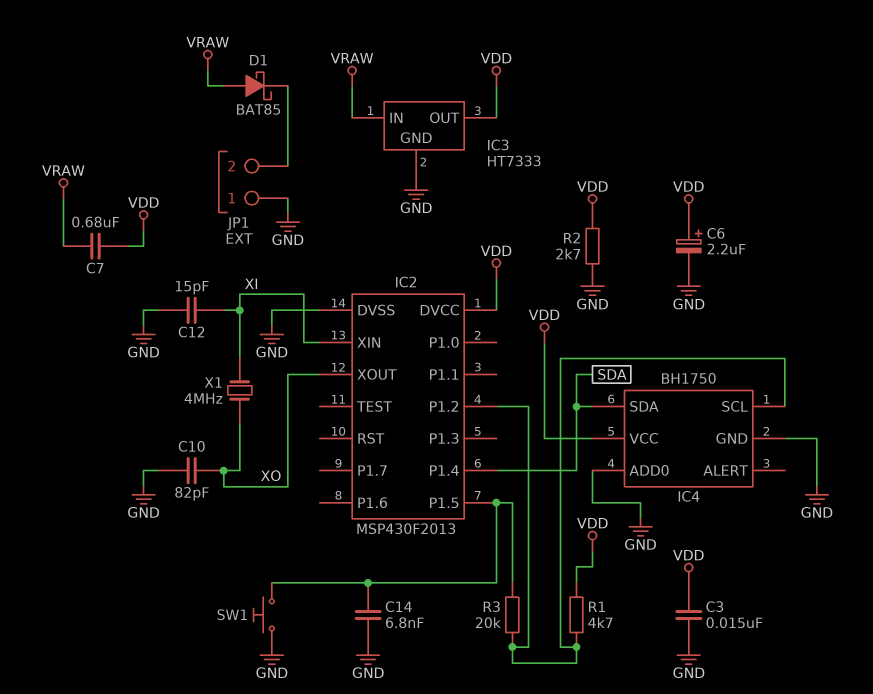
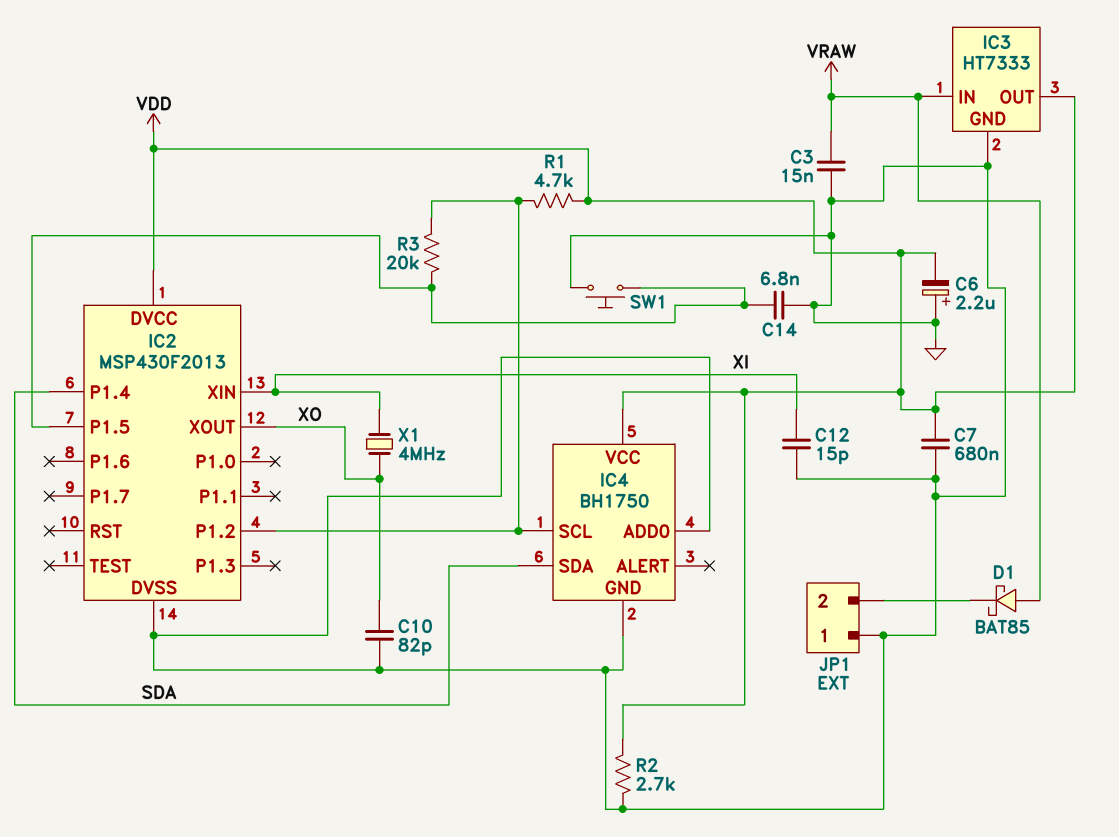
C3: 15nF (GND, VDD) -> 15nF (GND, VRAW)
C6: 2.2uF (plus VDD, minus GND) -> 2.2uF (plus GND, minus VDD)
C7: 680nF (VDD, VRAW) -> 680nF (GND, VDD)

